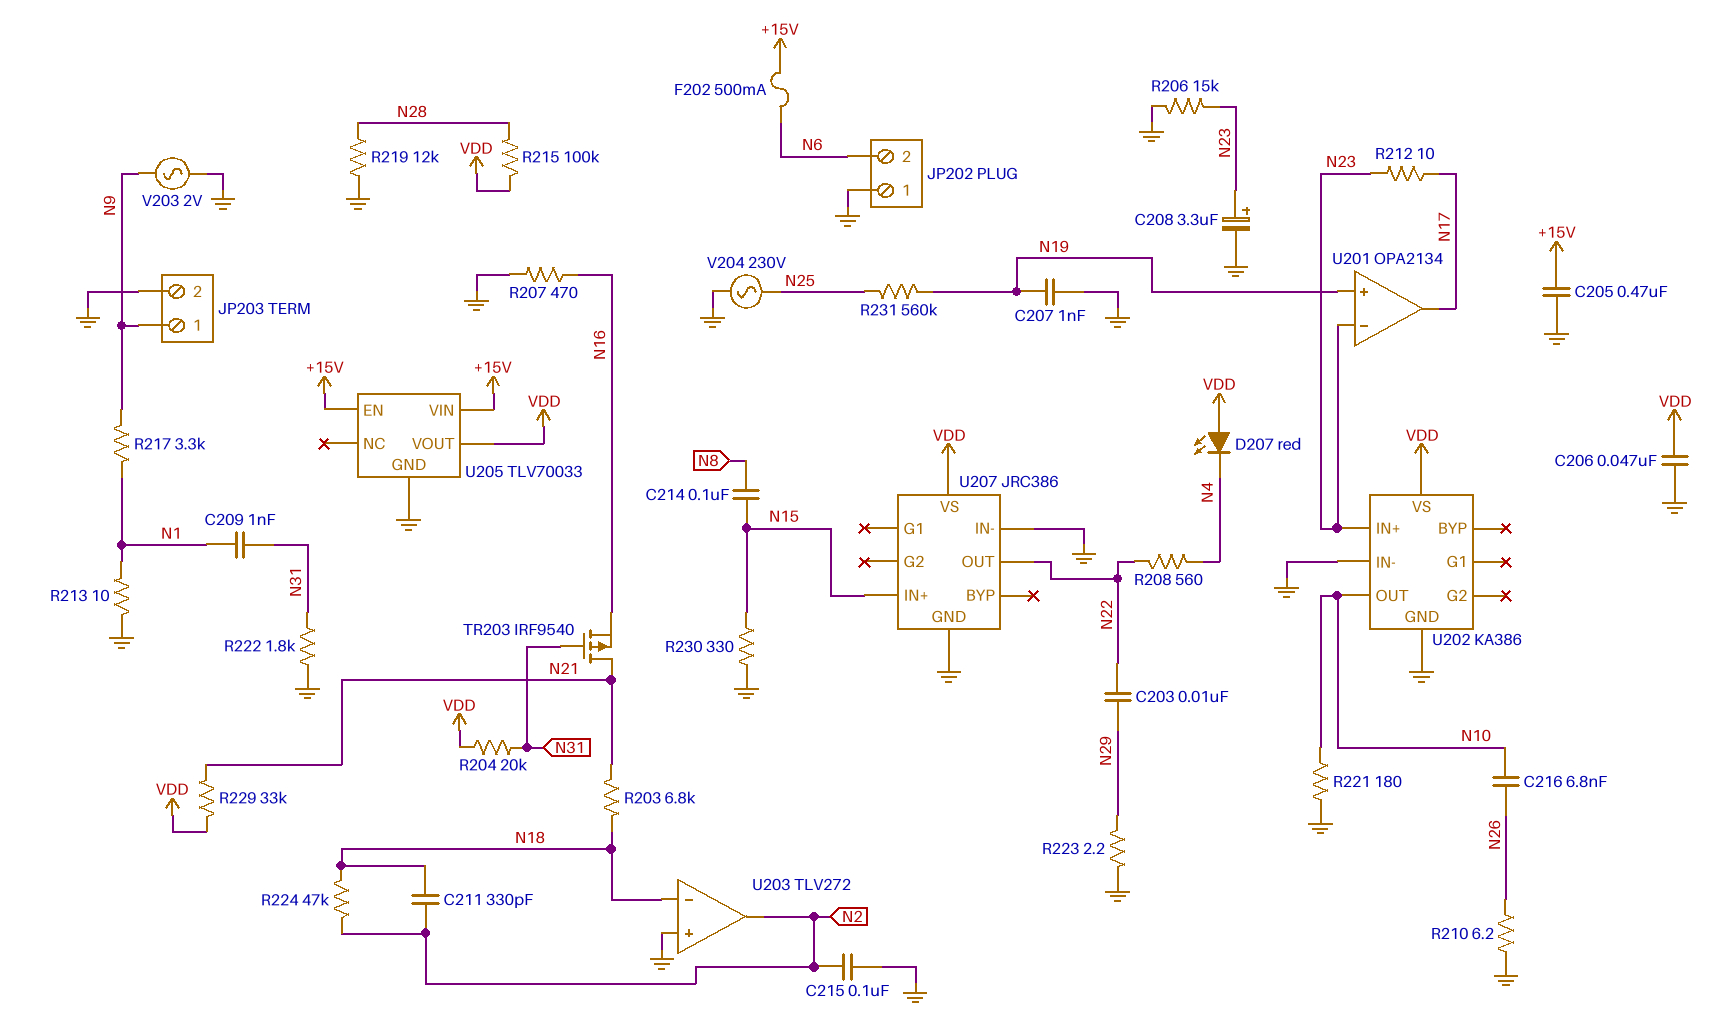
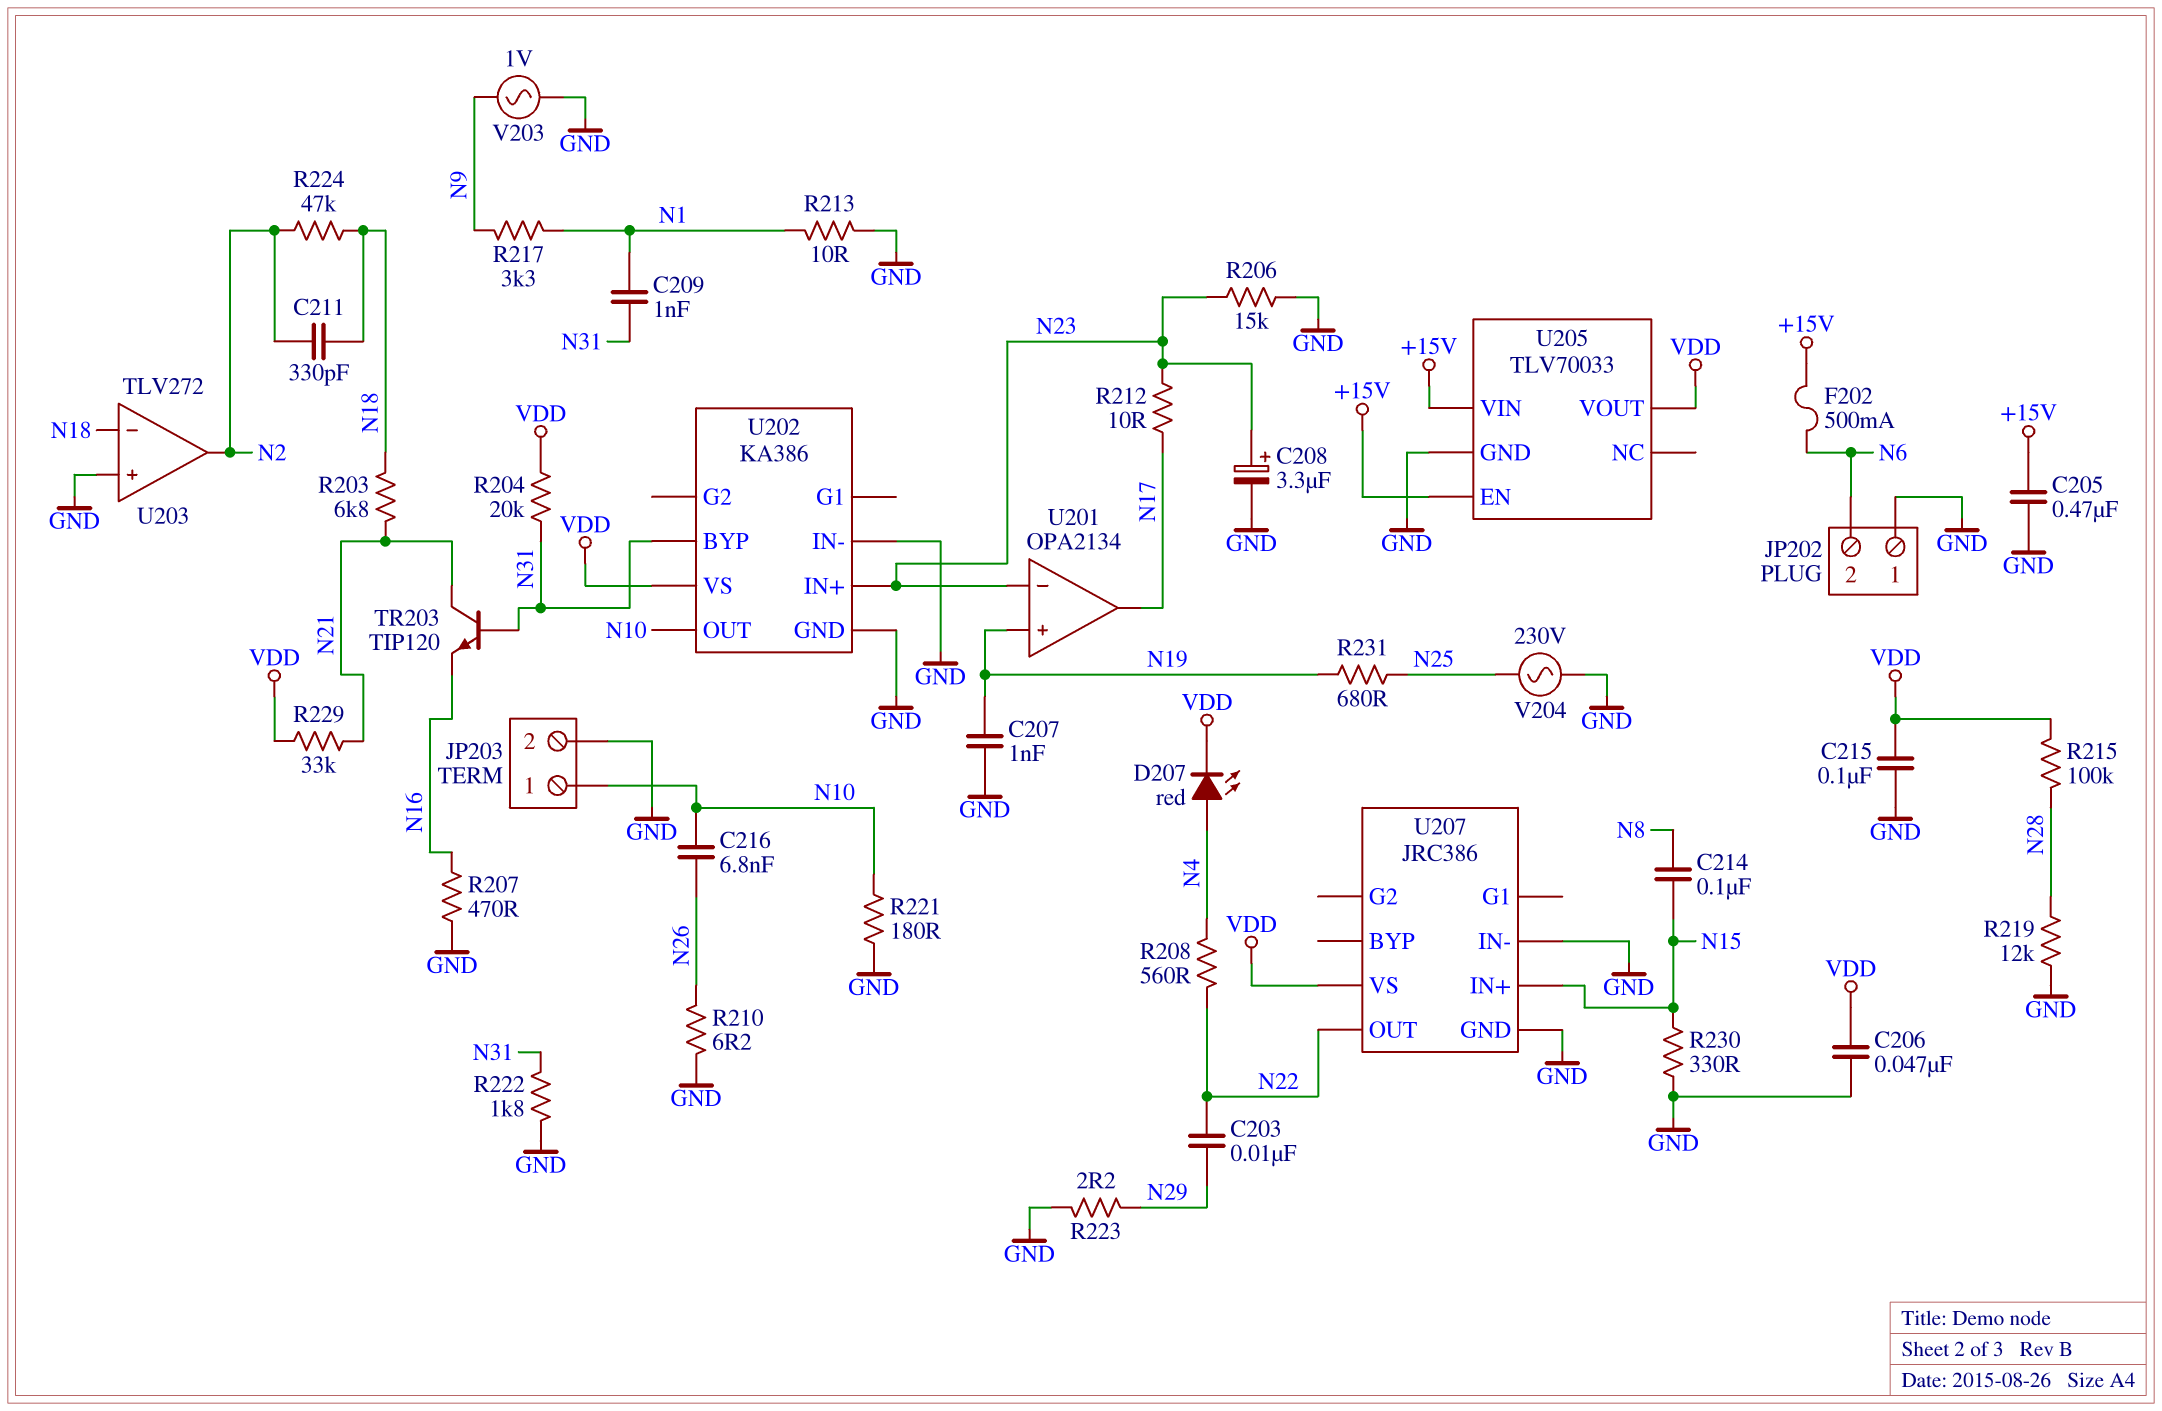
C215: 100nF (GND, N2) -> 100nF (GND, VDD)
D207: LED red (A VDD, K N4) -> LED red (A N4, K VDD)
JP203 pin 1: N9 -> N10
R231: 560k (N19, N25) -> 680 (N19, N25)
TR203: PMOS IRF9540 (G N31, D N21, S N16) -> NPN TIP120 (B N31, C N21, E N16)
U202 pin BYP: none -> N31
V203: AC 2V (GND, N9) -> AC 1V (GND, N9)

